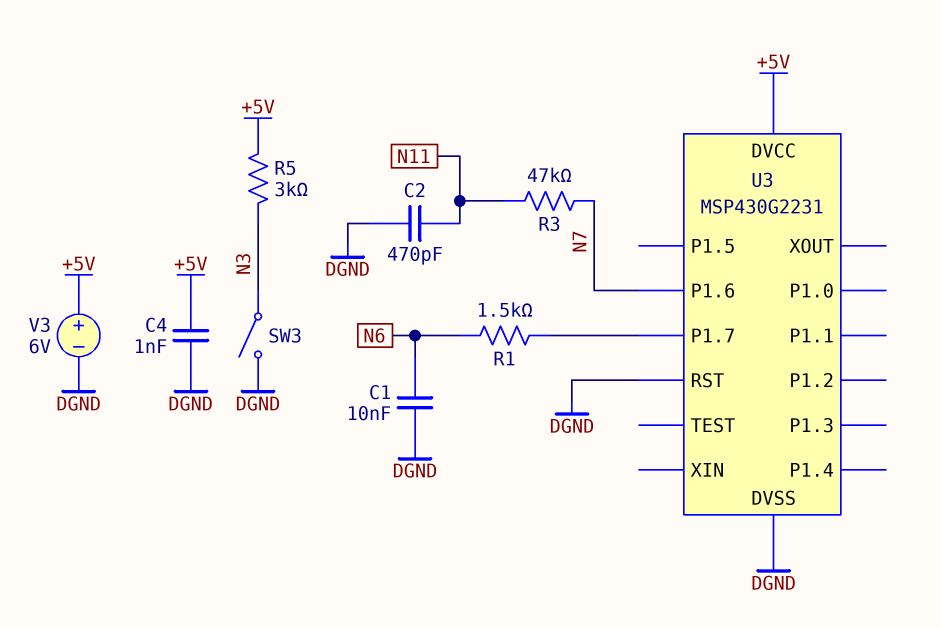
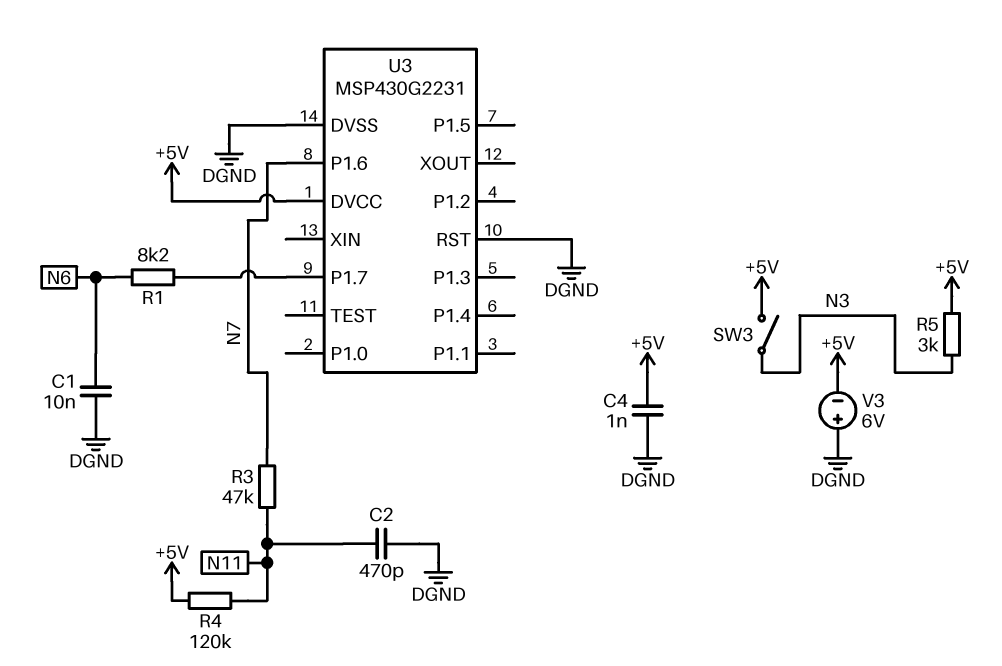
R1: 1.5k (N6, U3/P1.7) -> 8.2k (N6, U3/P1.7)
R4: none -> 120k (+5V, N11)
SW3: switch (DGND, N3) -> switch (+5V, N3)
V3: 6V (plus +5V, minus DGND) -> 6V (plus DGND, minus +5V)

